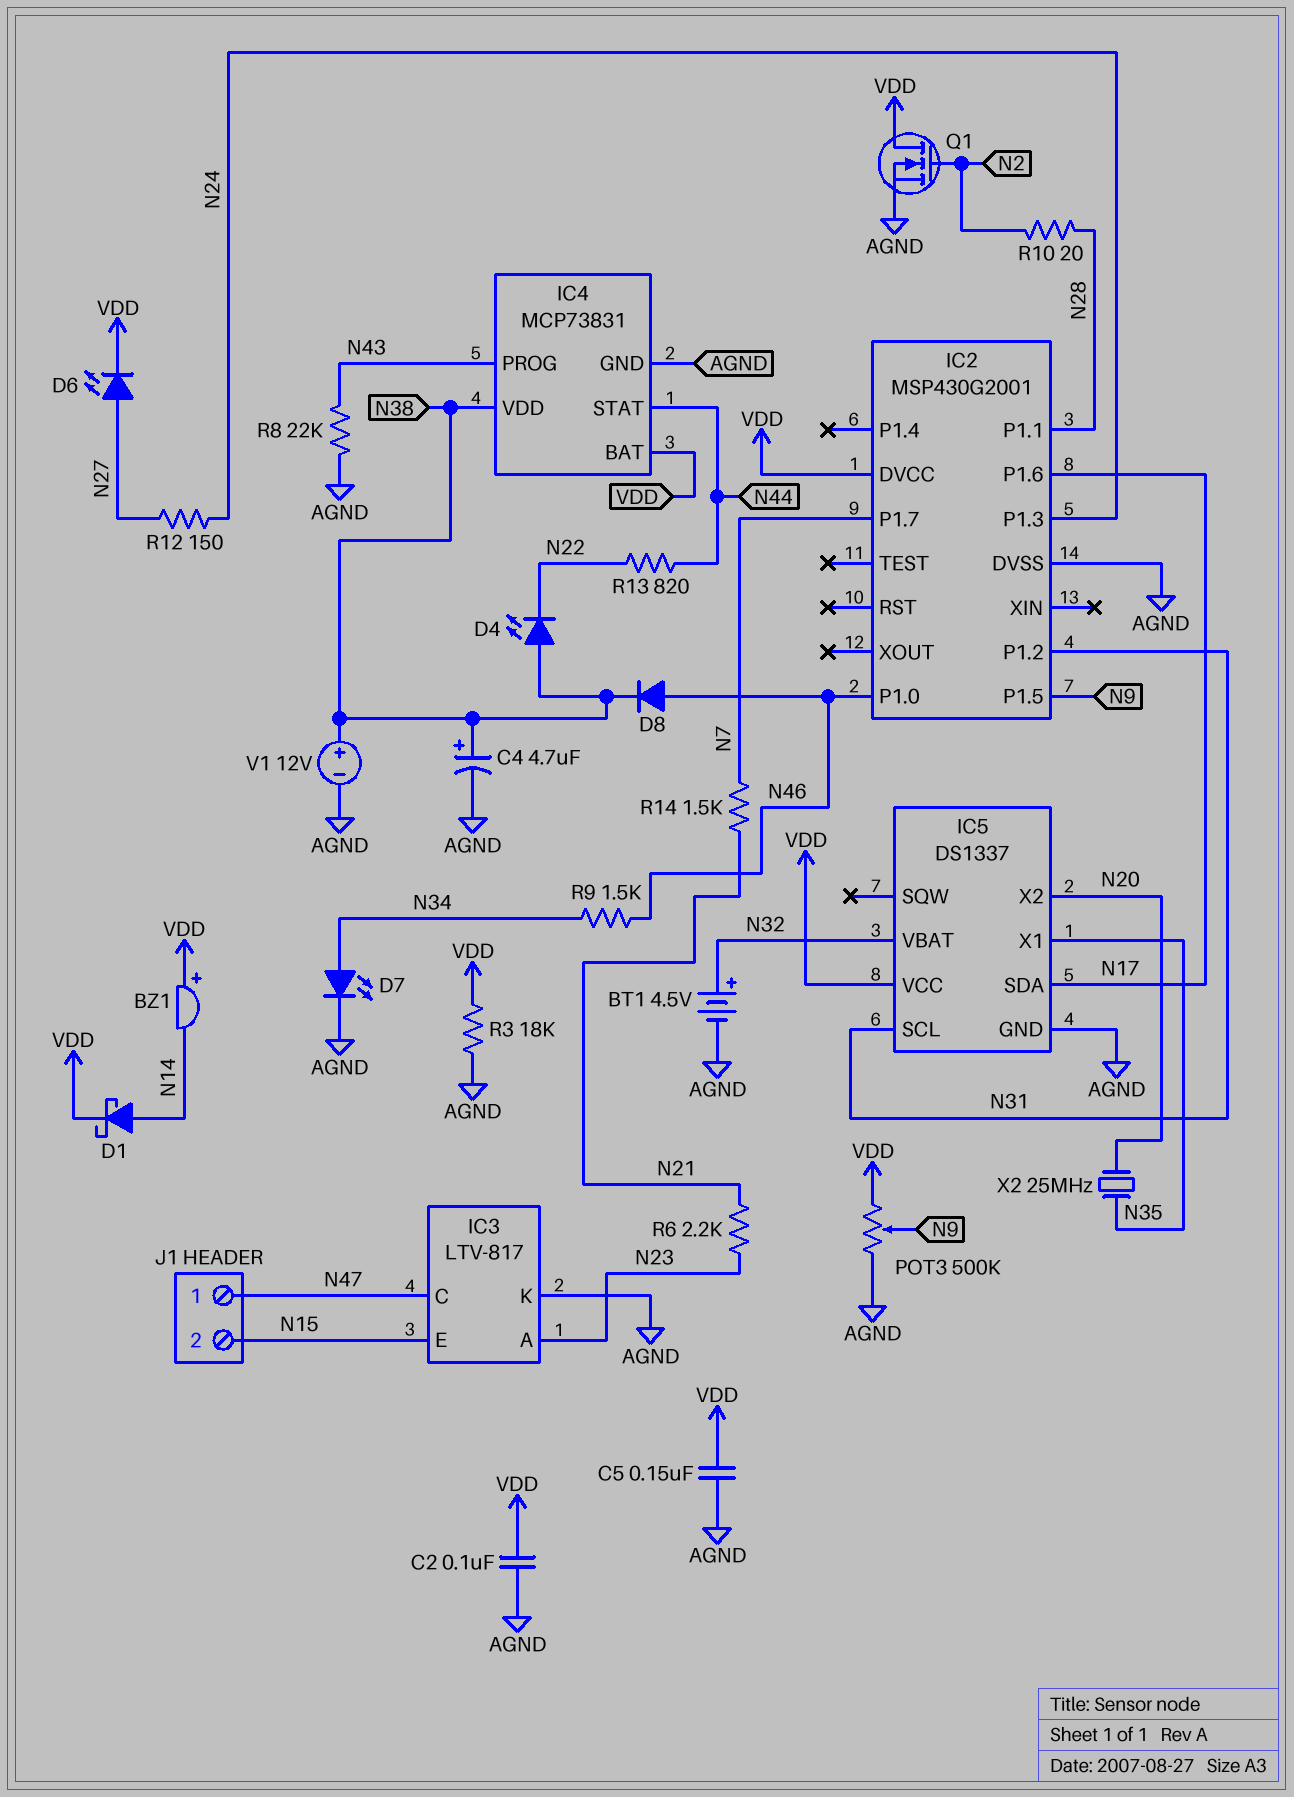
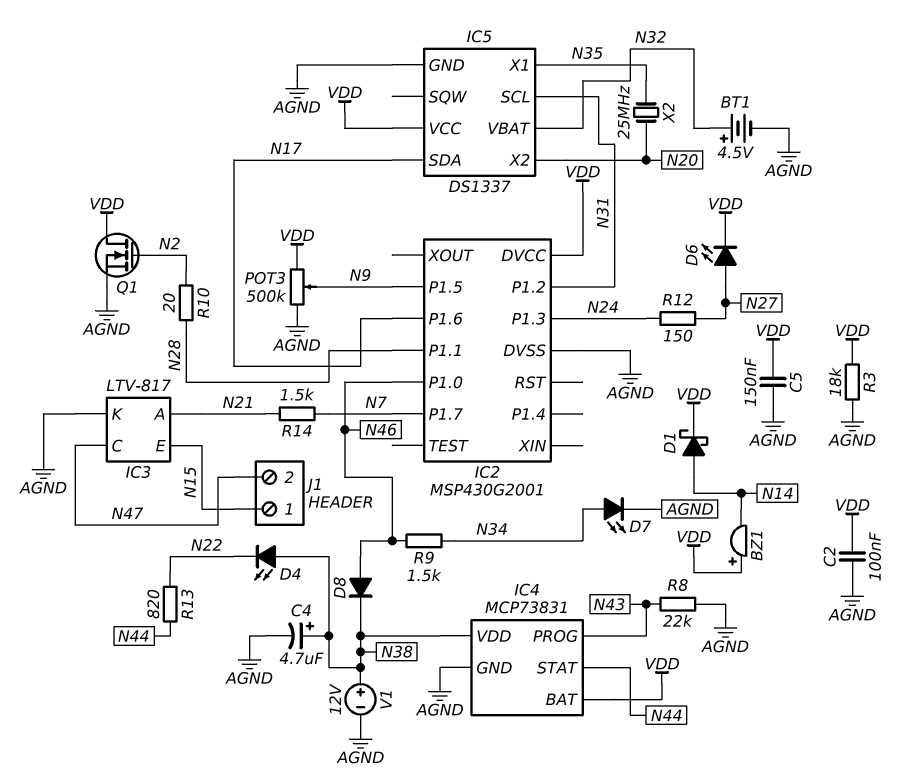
IC3 pin A: N23 -> N21
J1 pin 1: N47 -> N15
J1 pin 2: N15 -> N47
R6: 2.2k (N21, N23) -> none

